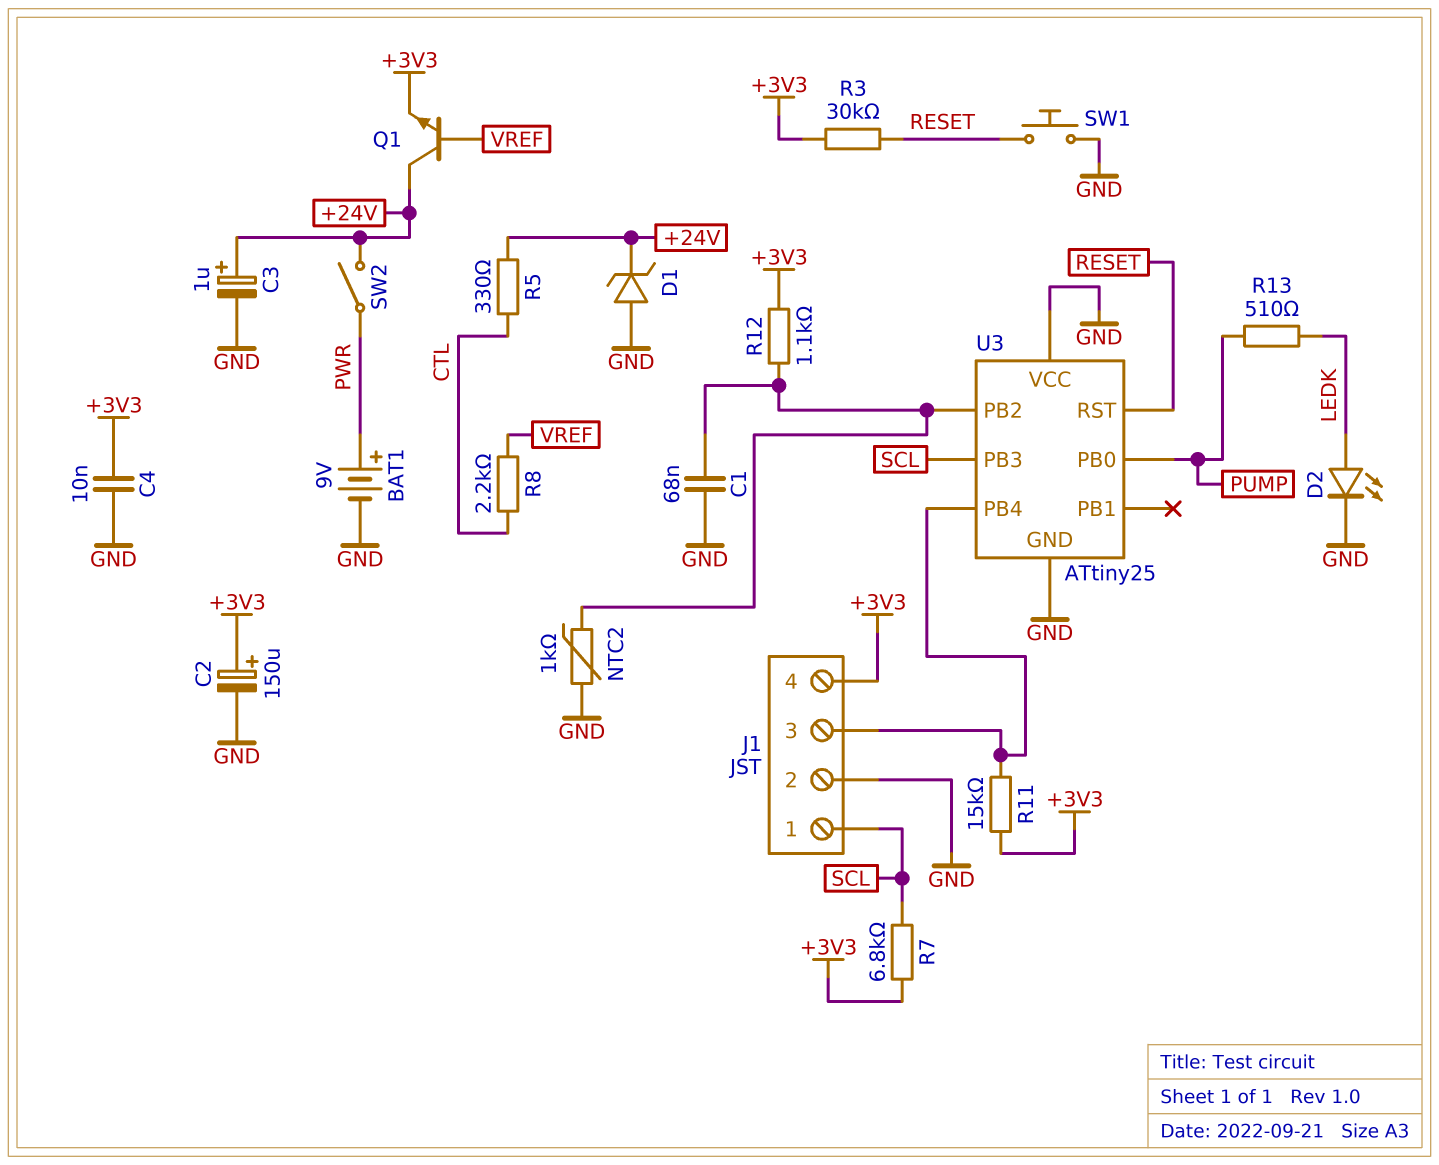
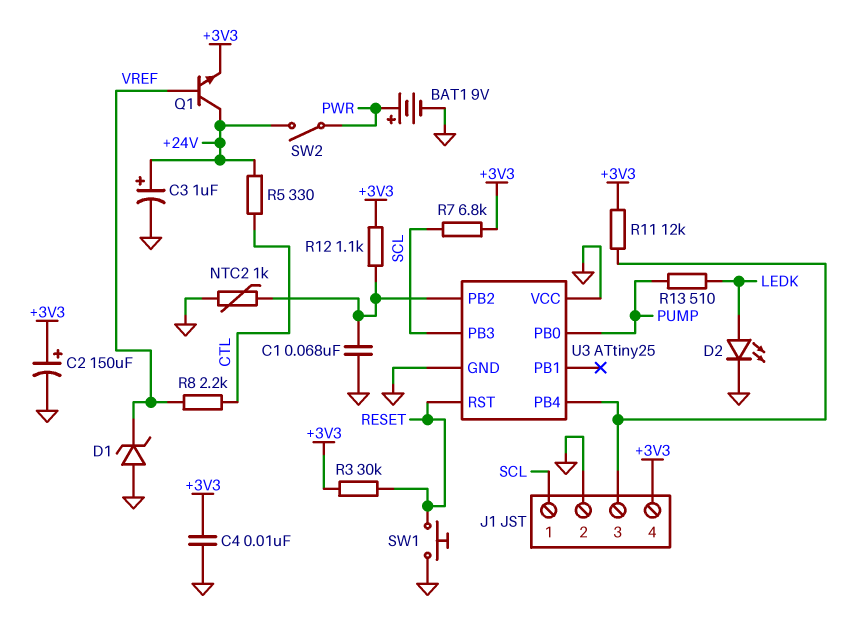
D1: zener (A GND, K +24V) -> zener (A GND, K VREF)
R11: 15k (+3V3, J1/3) -> 12k (+3V3, J1/3)

